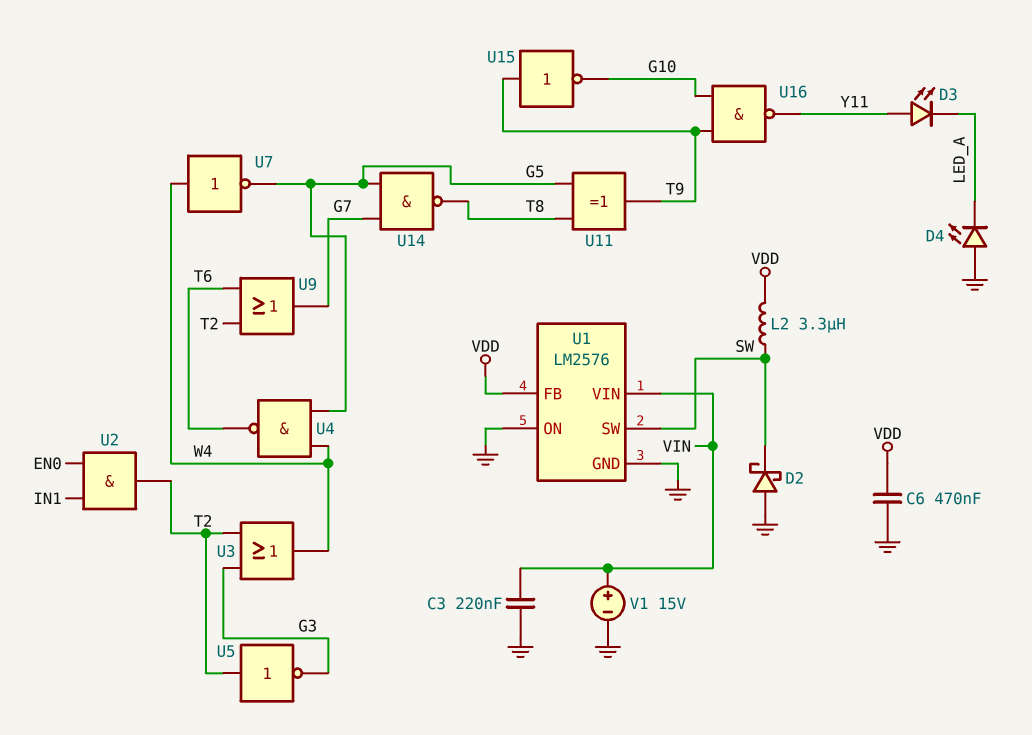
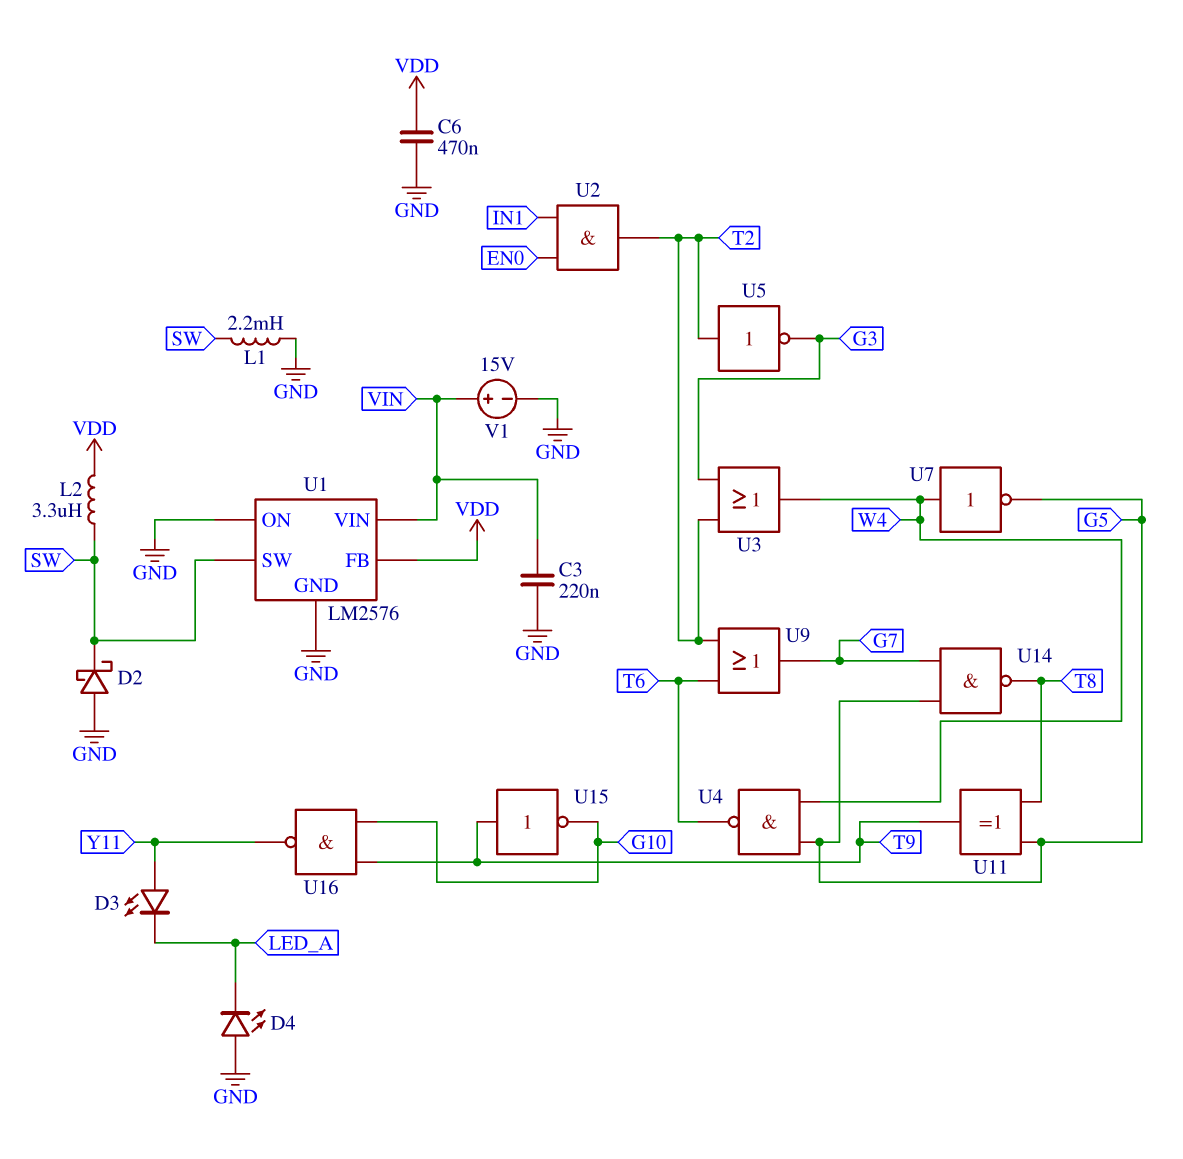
L1: none -> 2.2mH (GND, SW)

